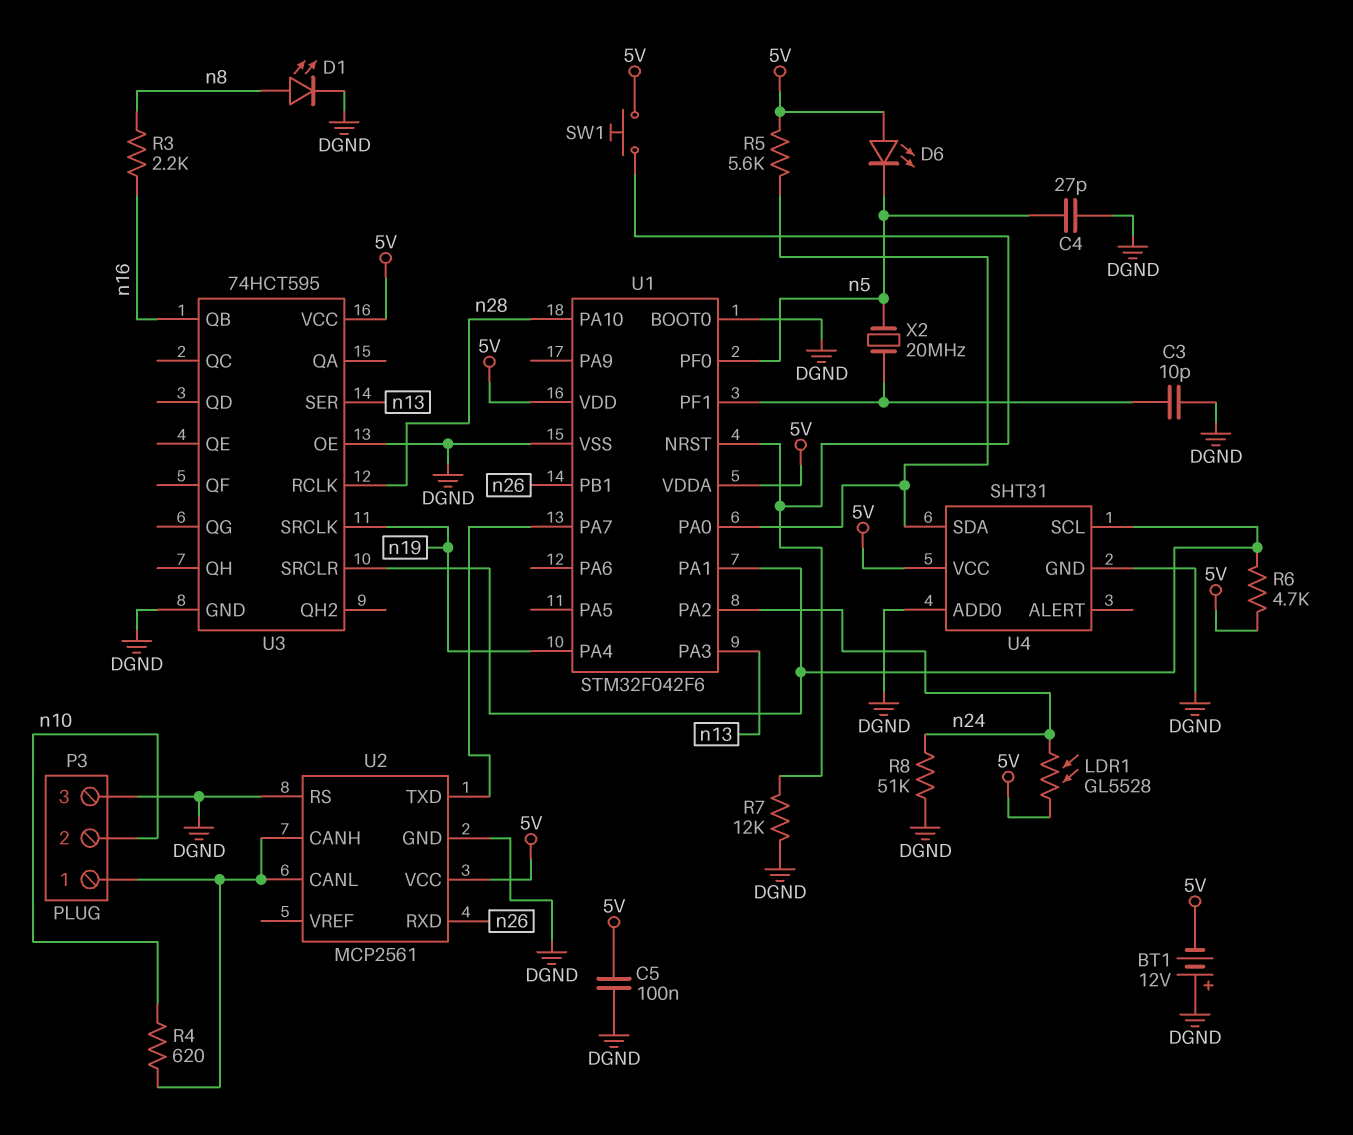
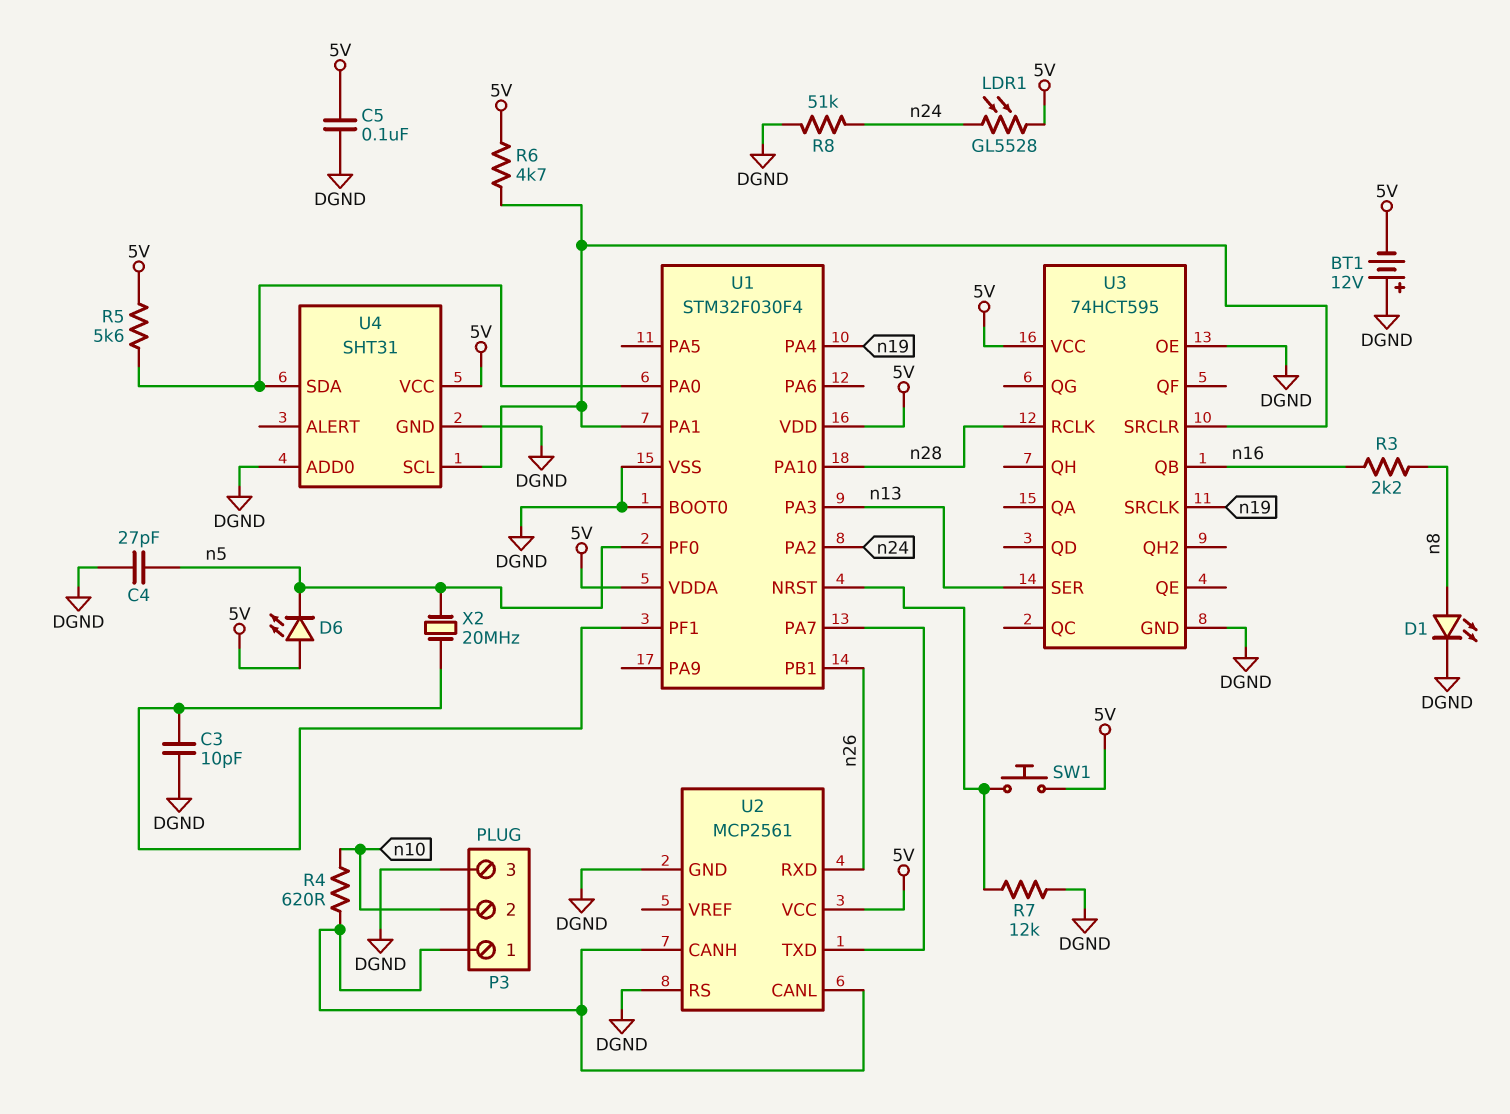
U1: STM32F042F6 -> STM32F030F4

